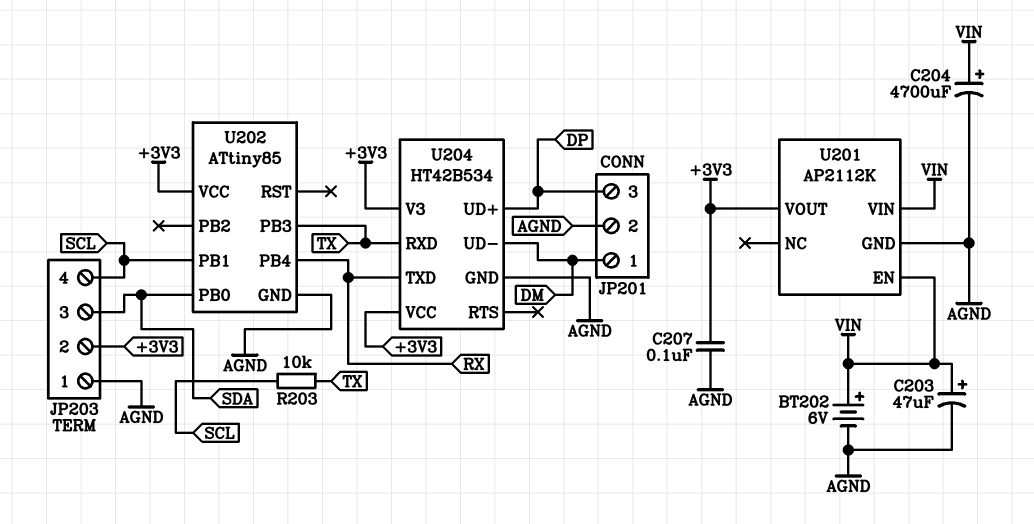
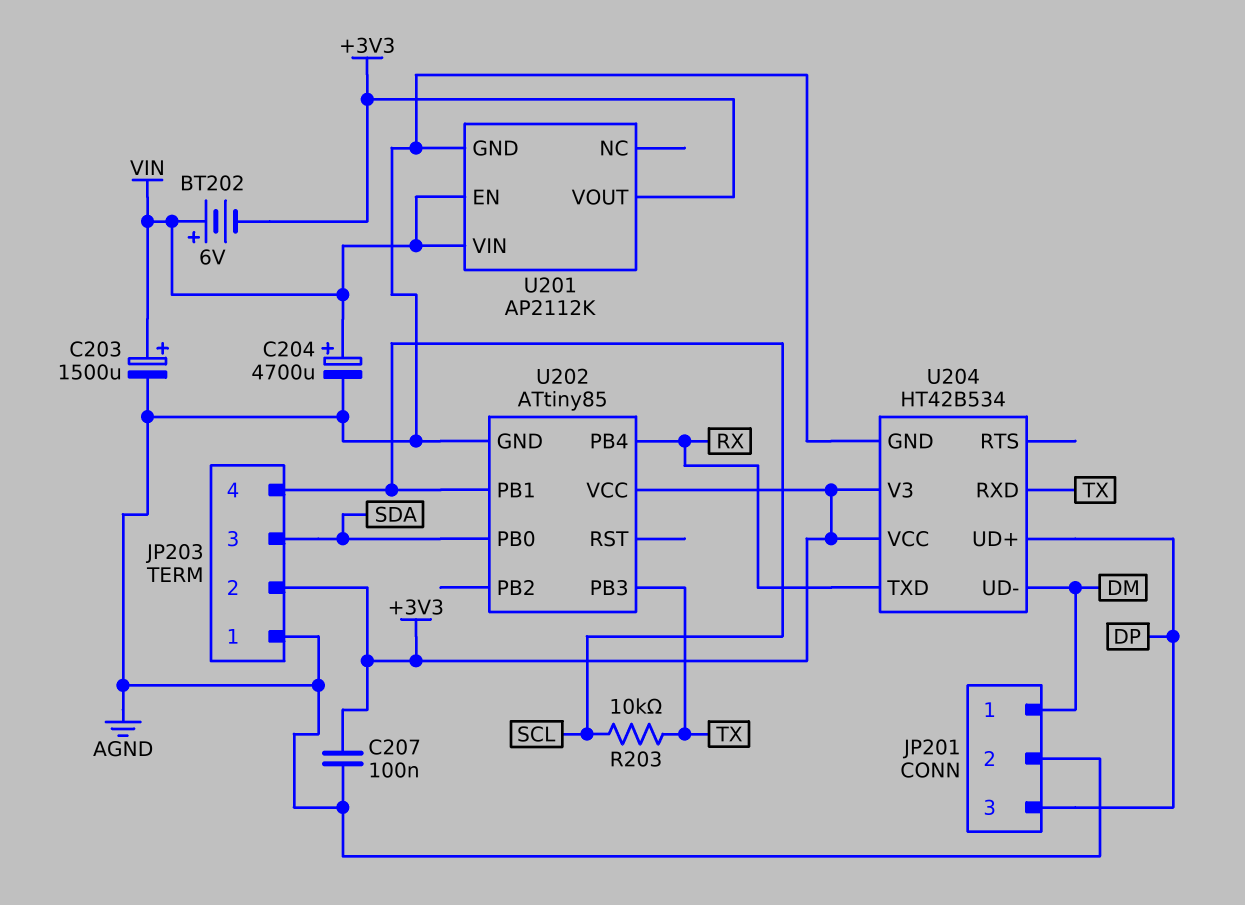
BT202: 6V (plus VIN, minus AGND) -> 6V (plus VIN, minus +3V3)
C203: 47uF (plus VIN, minus AGND) -> 1500uF (plus VIN, minus AGND)

